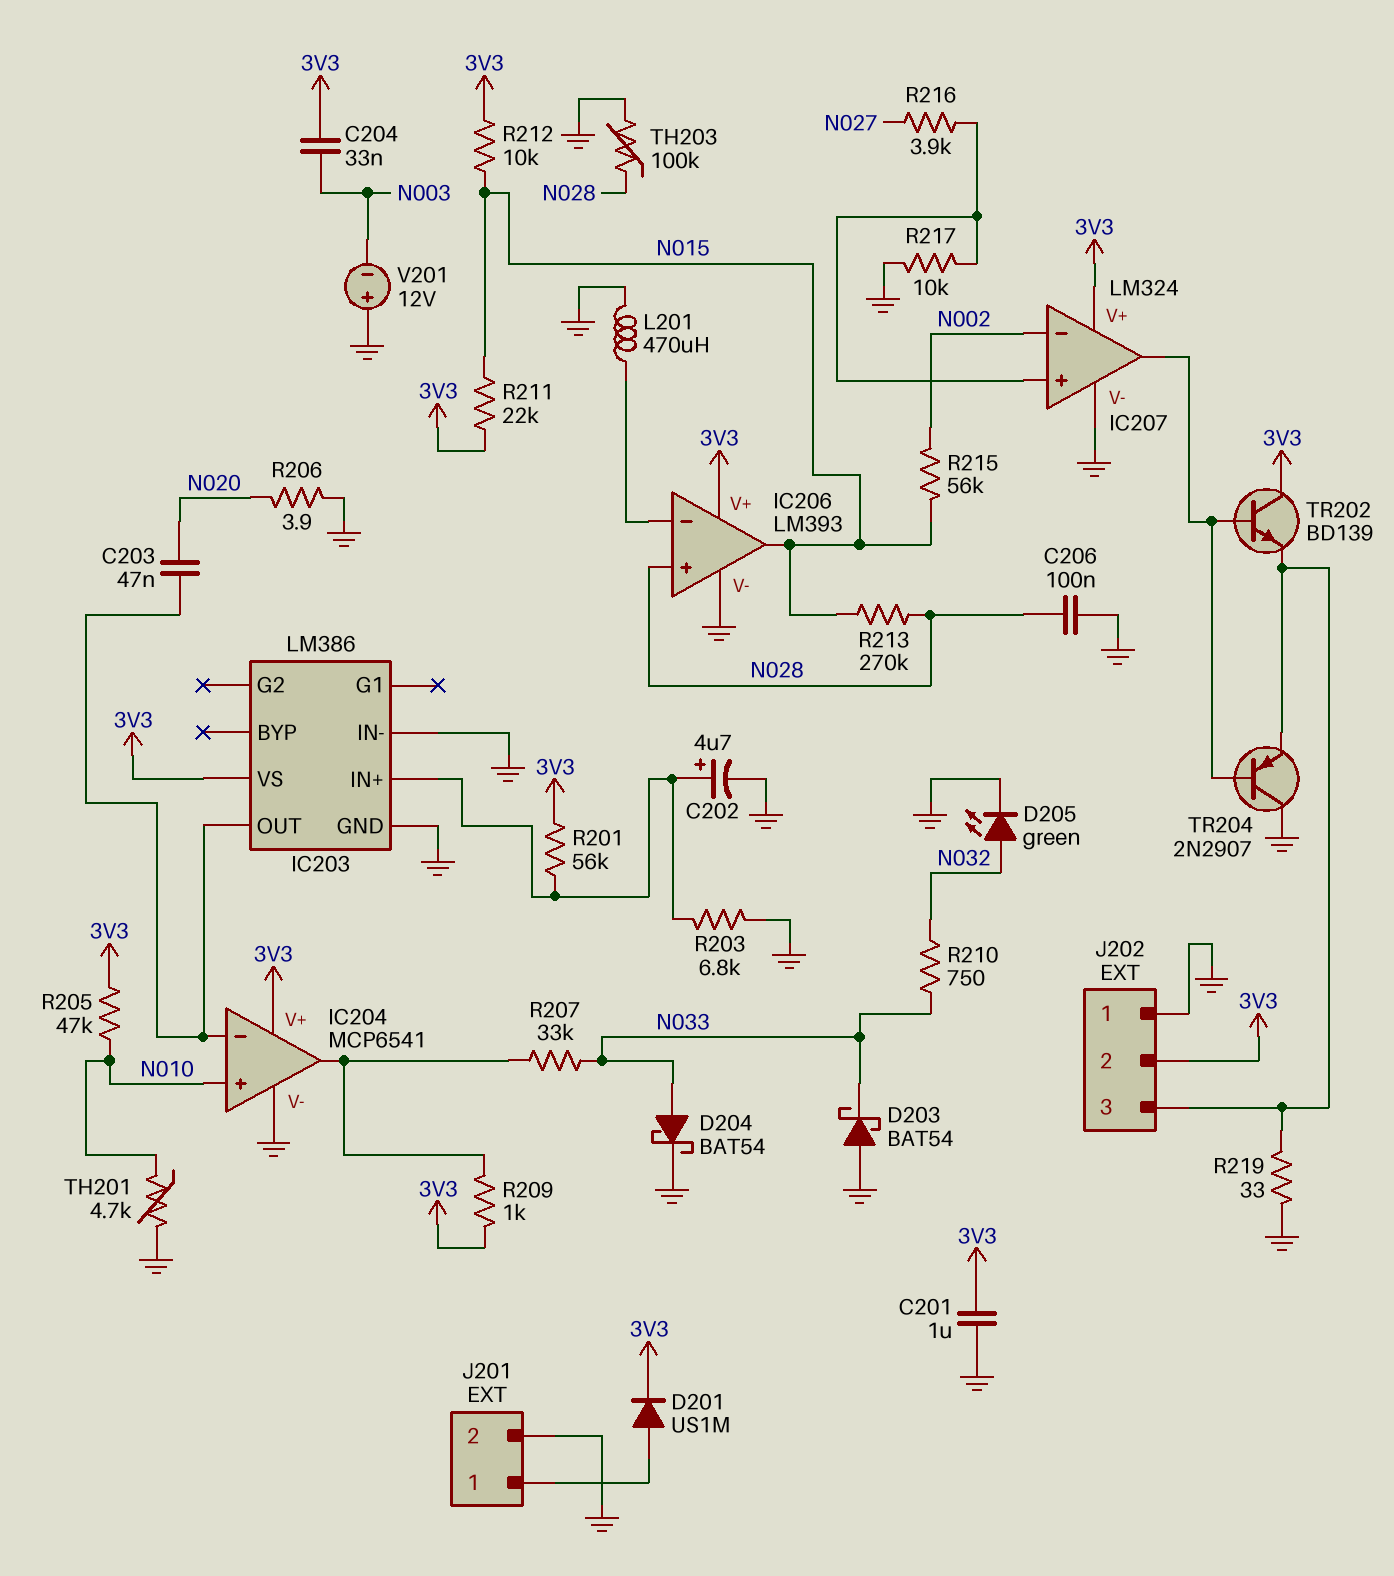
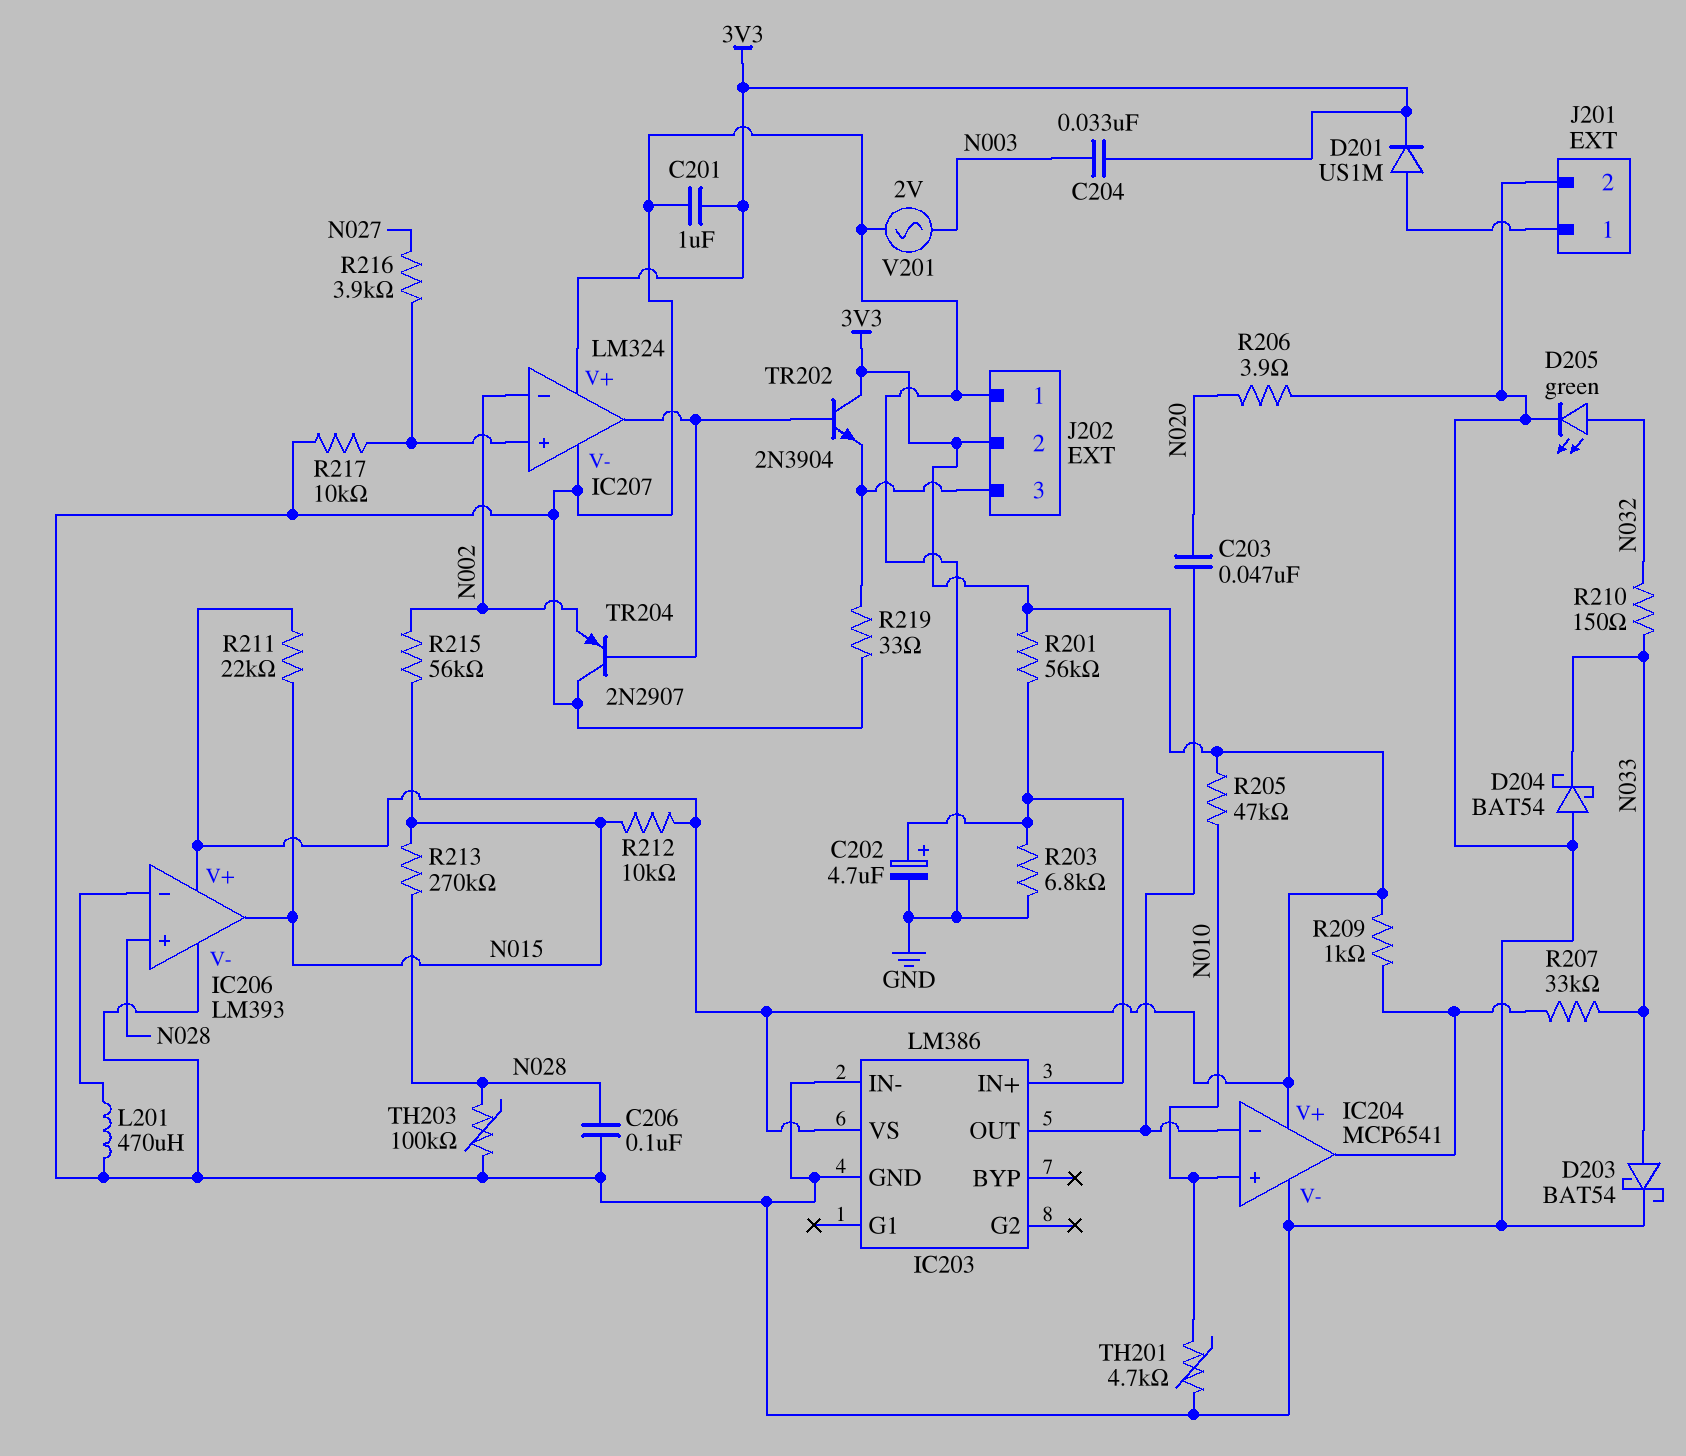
D203: schottky BAT54 (A GND, K N033) -> schottky BAT54 (A N033, K GND)
D204: schottky BAT54 (A N033, K GND) -> schottky BAT54 (A GND, K N033)
R210: 750 (N032, N033) -> 150 (N032, N033)
TR202: NPN BD139 (B IC207/out, C 3V3, E J202/3) -> NPN 2N3904 (B IC207/out, C 3V3, E J202/3)
TR204: PNP 2N2907 (B IC207/out, C GND, E J202/3) -> PNP 2N2907 (B IC207/out, C GND, E N002)
V201: 12V (plus GND, minus N003) -> AC 2V (GND, N003)

